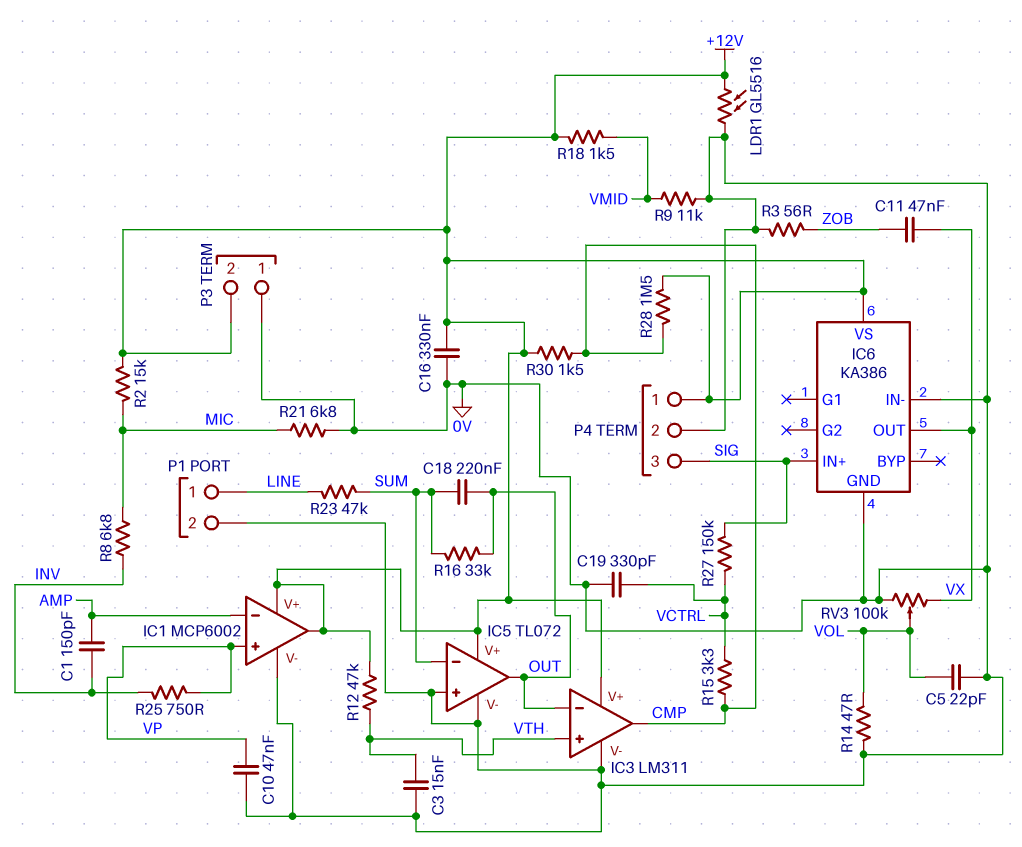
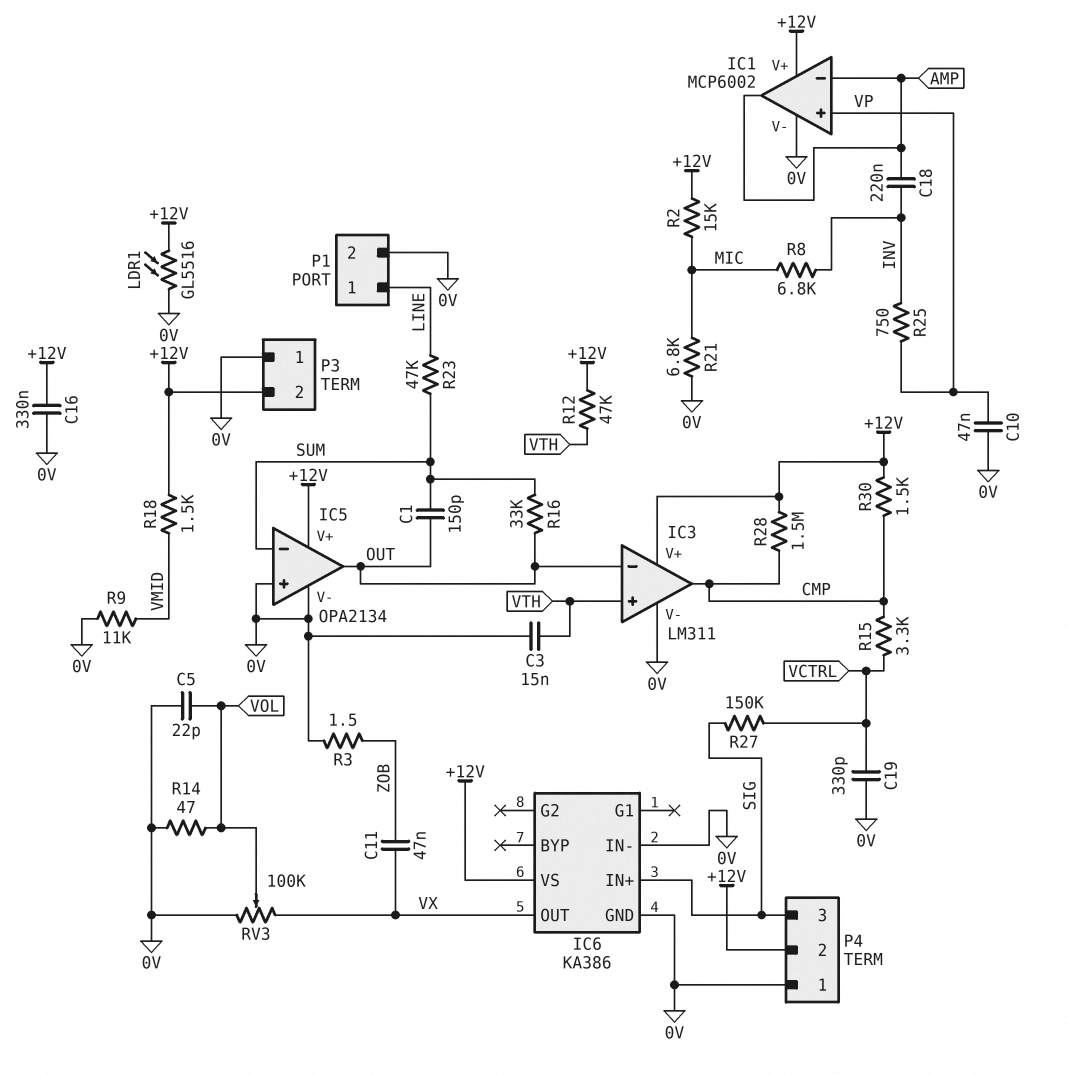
C1: 150pF (AMP, INV) -> 150pF (OUT, SUM)
C18: 220nF (OUT, SUM) -> 220nF (AMP, INV)
IC1 pin out: +12V -> AMP
IC5: TL072 -> OPA2134
P4 pin 1: +12V -> 0V
P4 pin 2: 0V -> +12V
R3: 56 (0V, ZOB) -> 1.5 (0V, ZOB)

